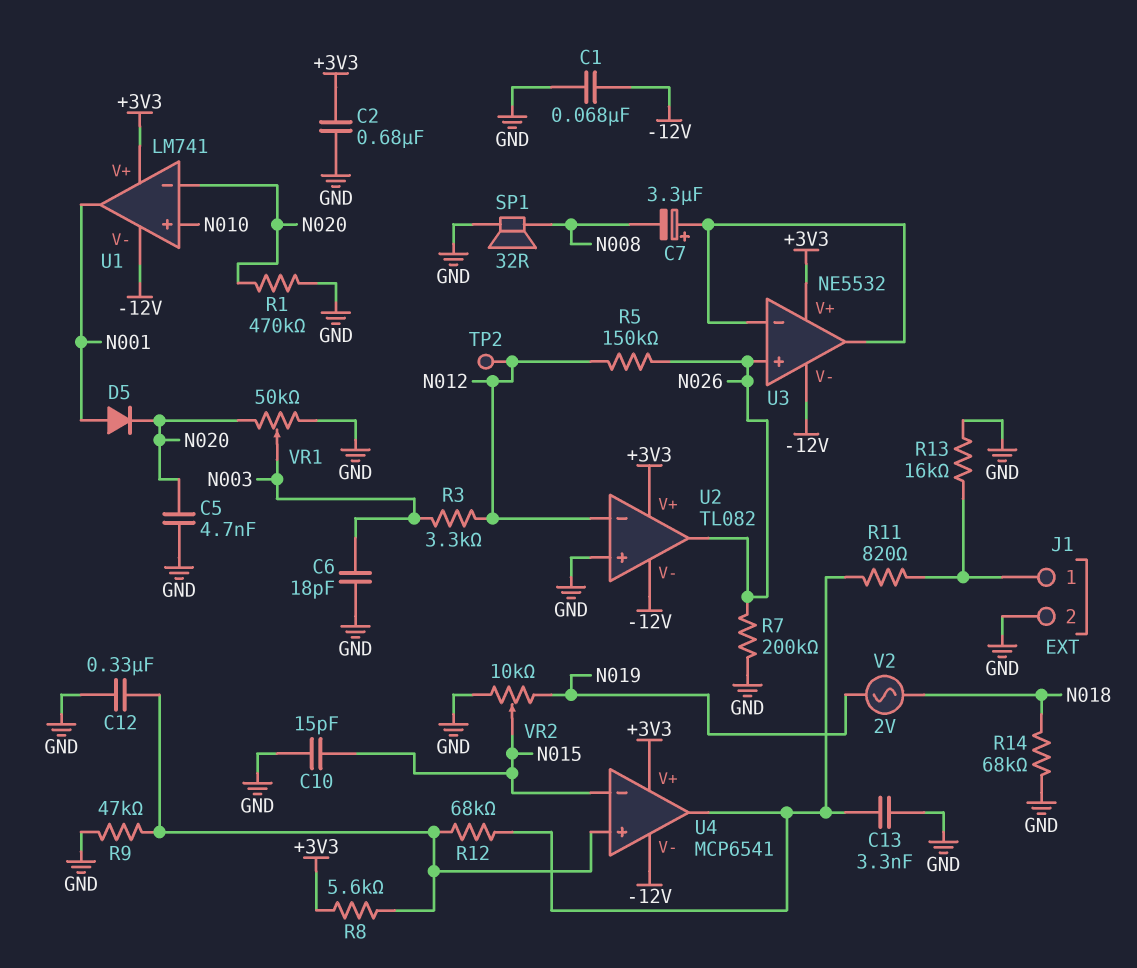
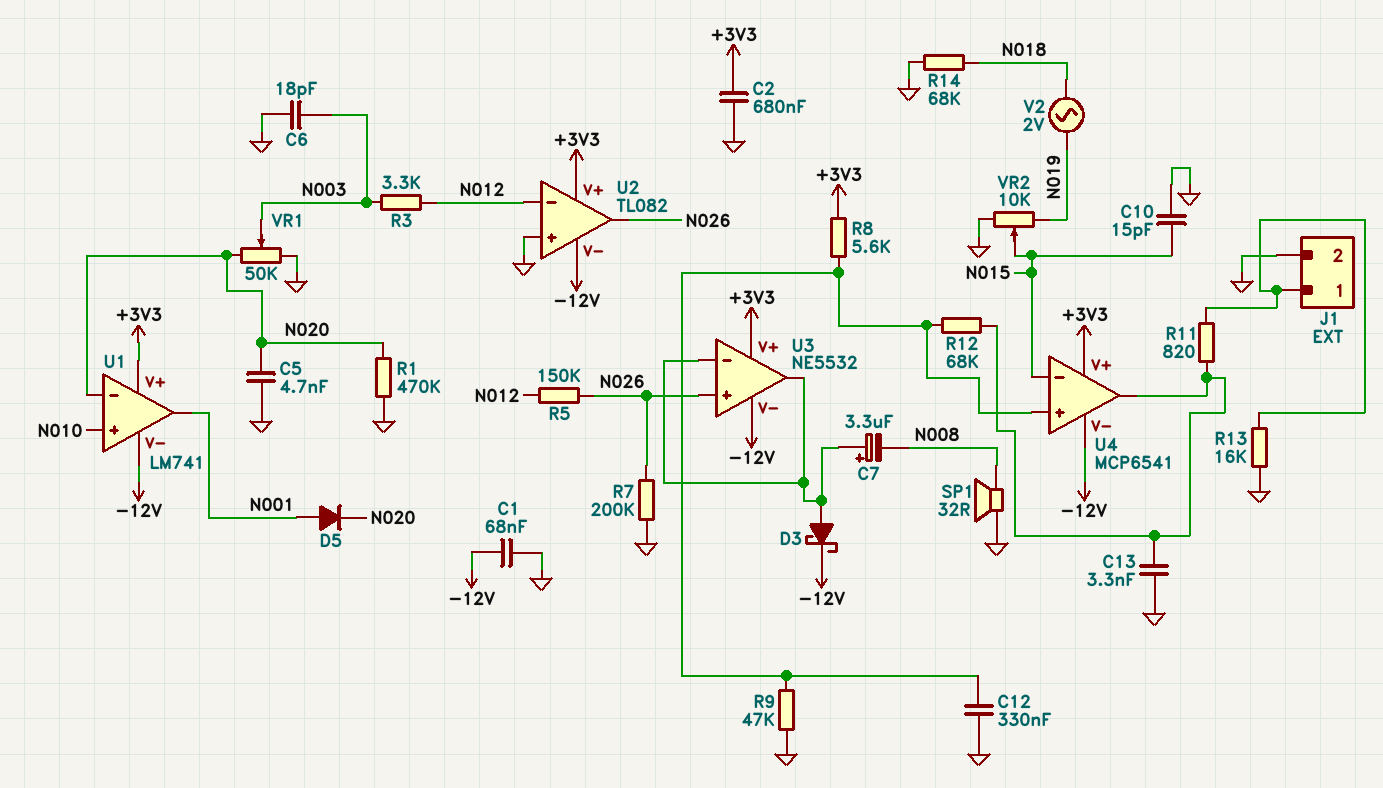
D3: none -> schottky (A U3/in-, K -12V)
TP2: test point (N012) -> none

